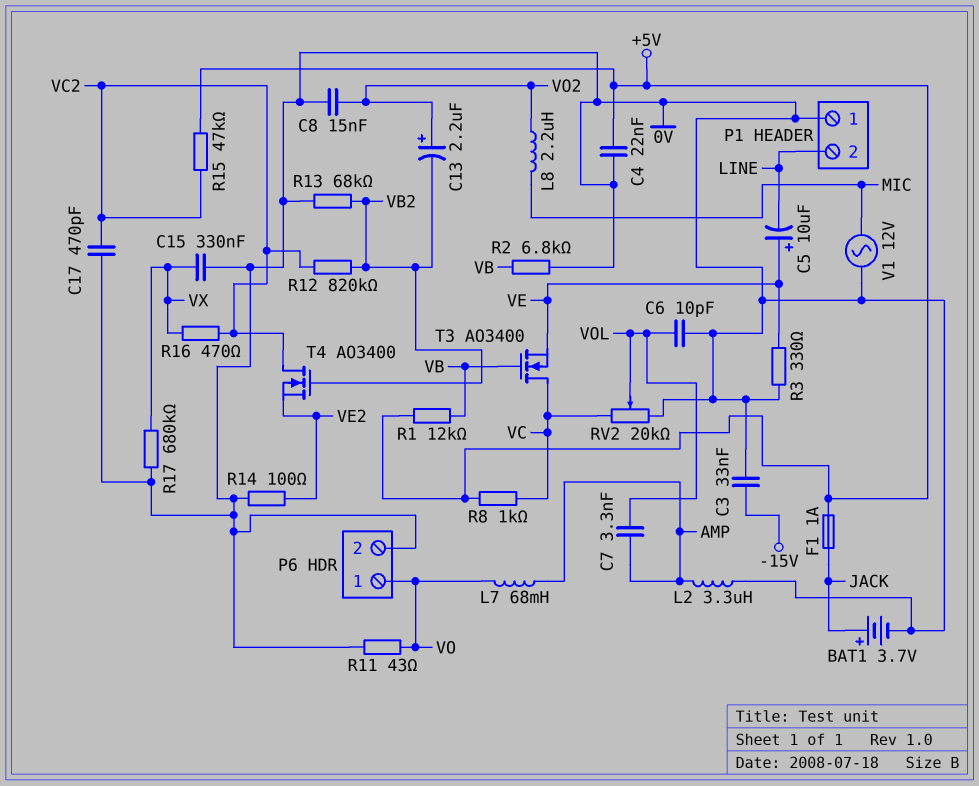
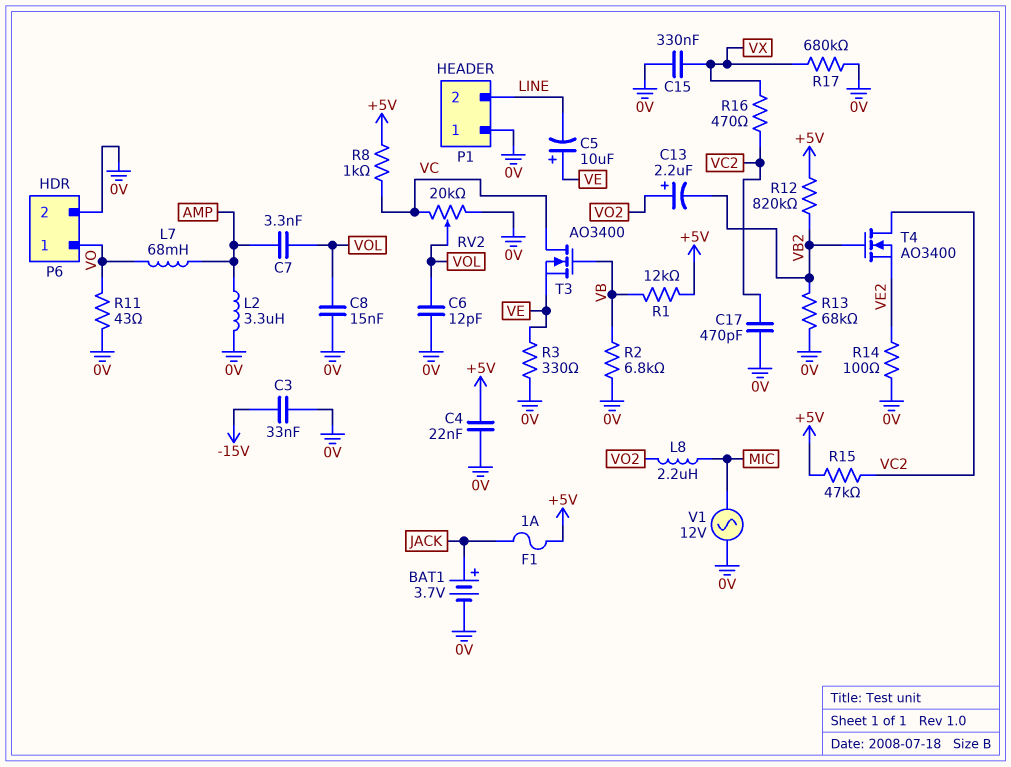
C6: 10pF (0V, VOL) -> 12pF (0V, VOL)
C8: 15nF (0V, VO2) -> 15nF (0V, VOL)
R12: 820k (VB2, VC2) -> 820k (+5V, VB2)

